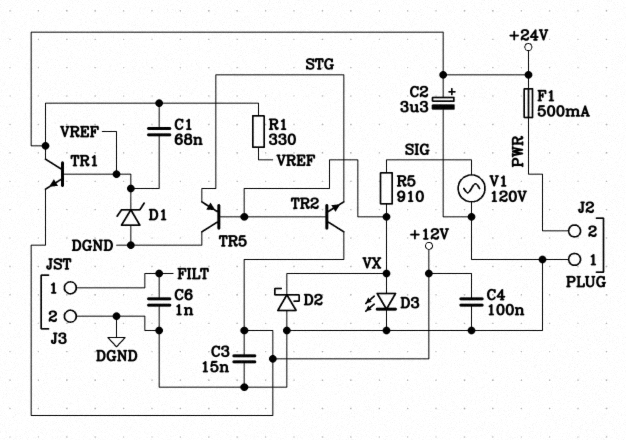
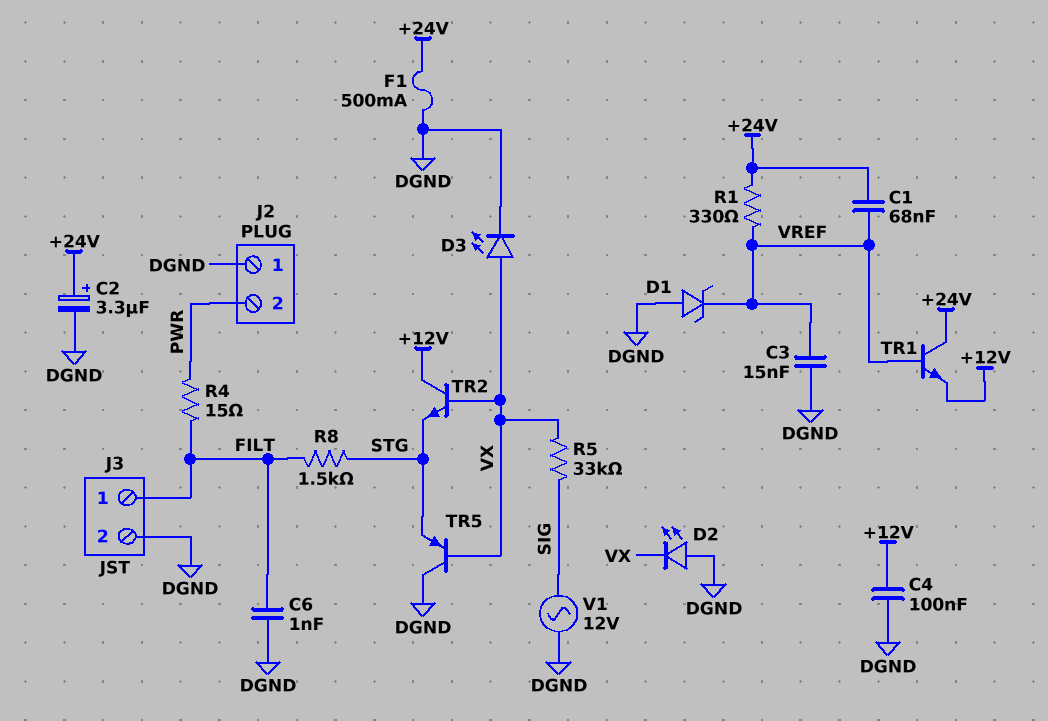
C3: 15nF (+12V, DGND) -> 15nF (DGND, VREF)
D2: schottky (A DGND, K VX) -> LED (A DGND, K VX)
F1: 500mA (+24V, PWR) -> 500mA (+24V, DGND)
R4: none -> 15 (FILT, PWR)
R5: 910 (SIG, VX) -> 33k (SIG, VX)
R8: none -> 1.5k (FILT, STG)
V1: AC 120V (DGND, SIG) -> AC 12V (DGND, SIG)

